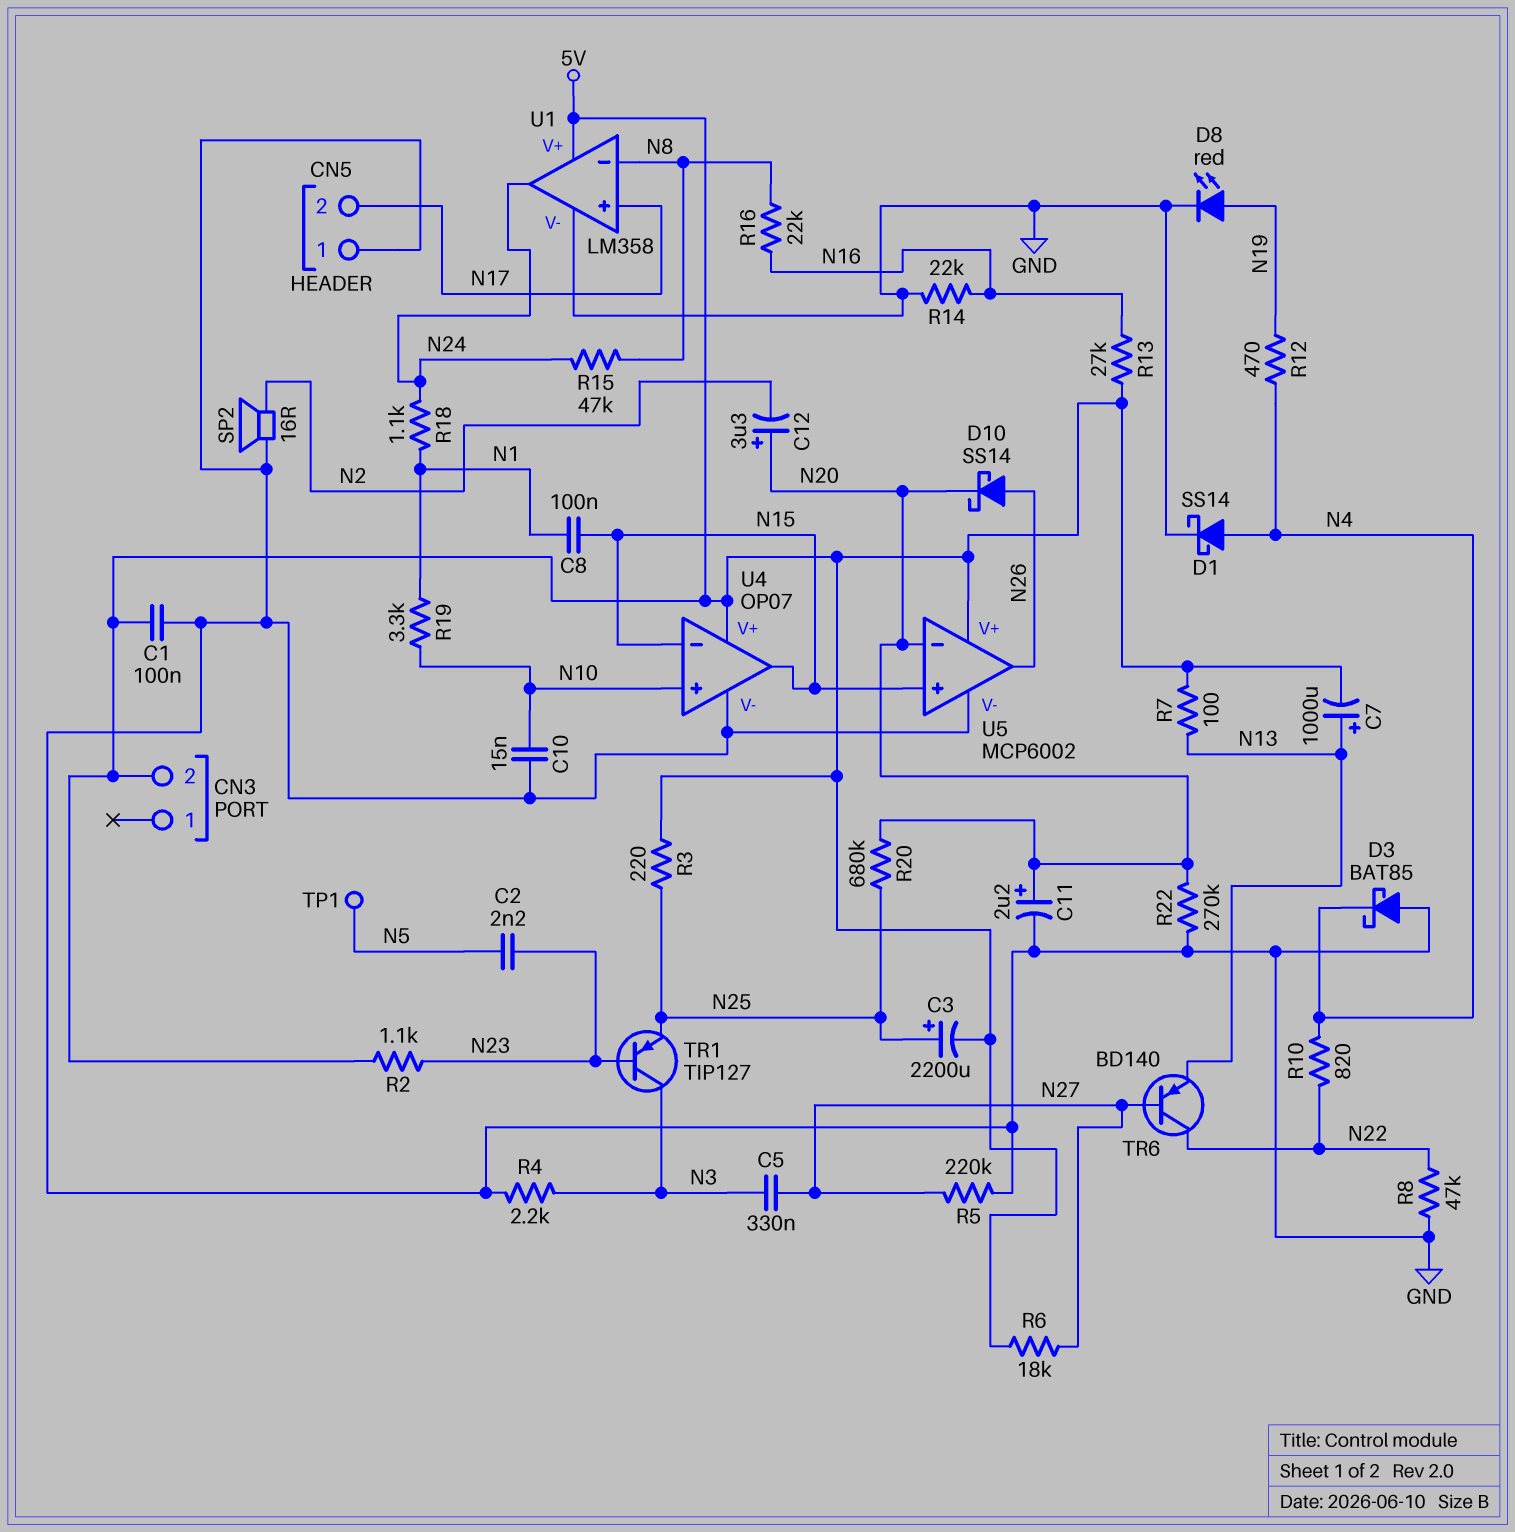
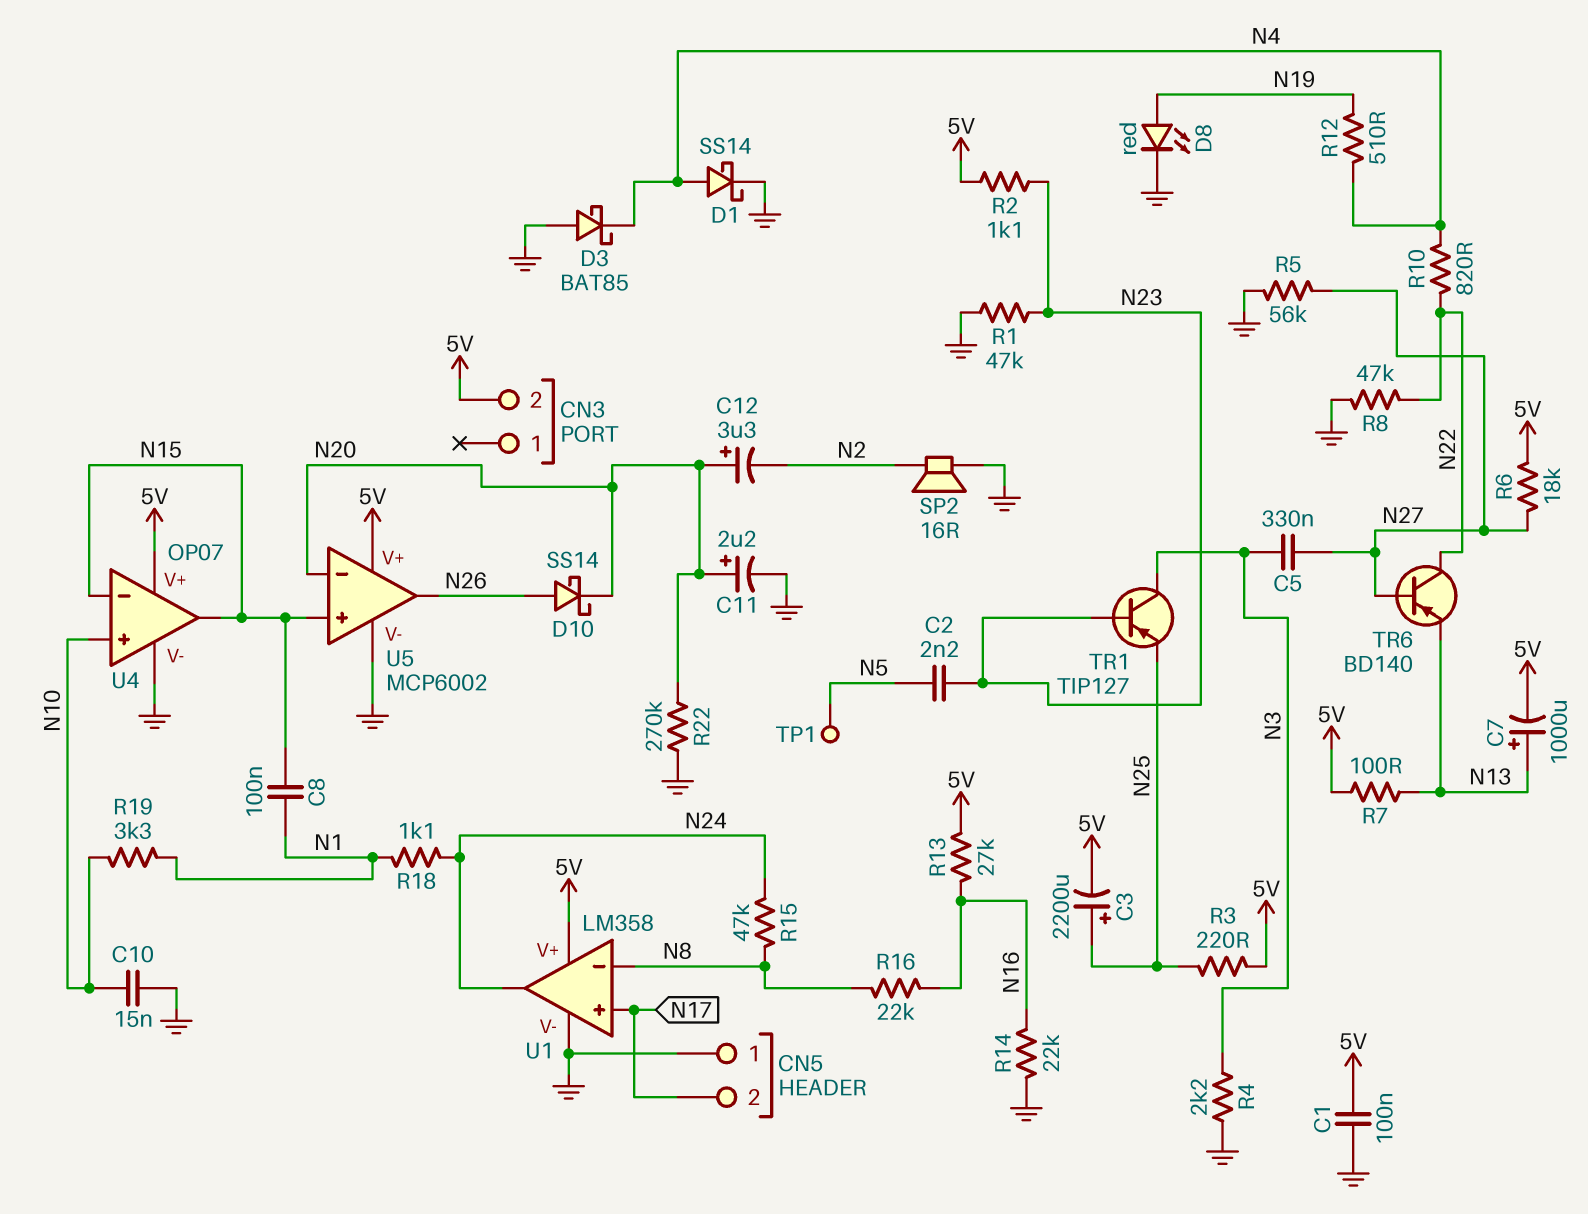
R1: none -> 47k (GND, N23)
R5: 220k (GND, N27) -> 56k (GND, N27)
R12: 470 (N4, N19) -> 510 (N4, N19)
R20: 680k (N20, N25) -> none

